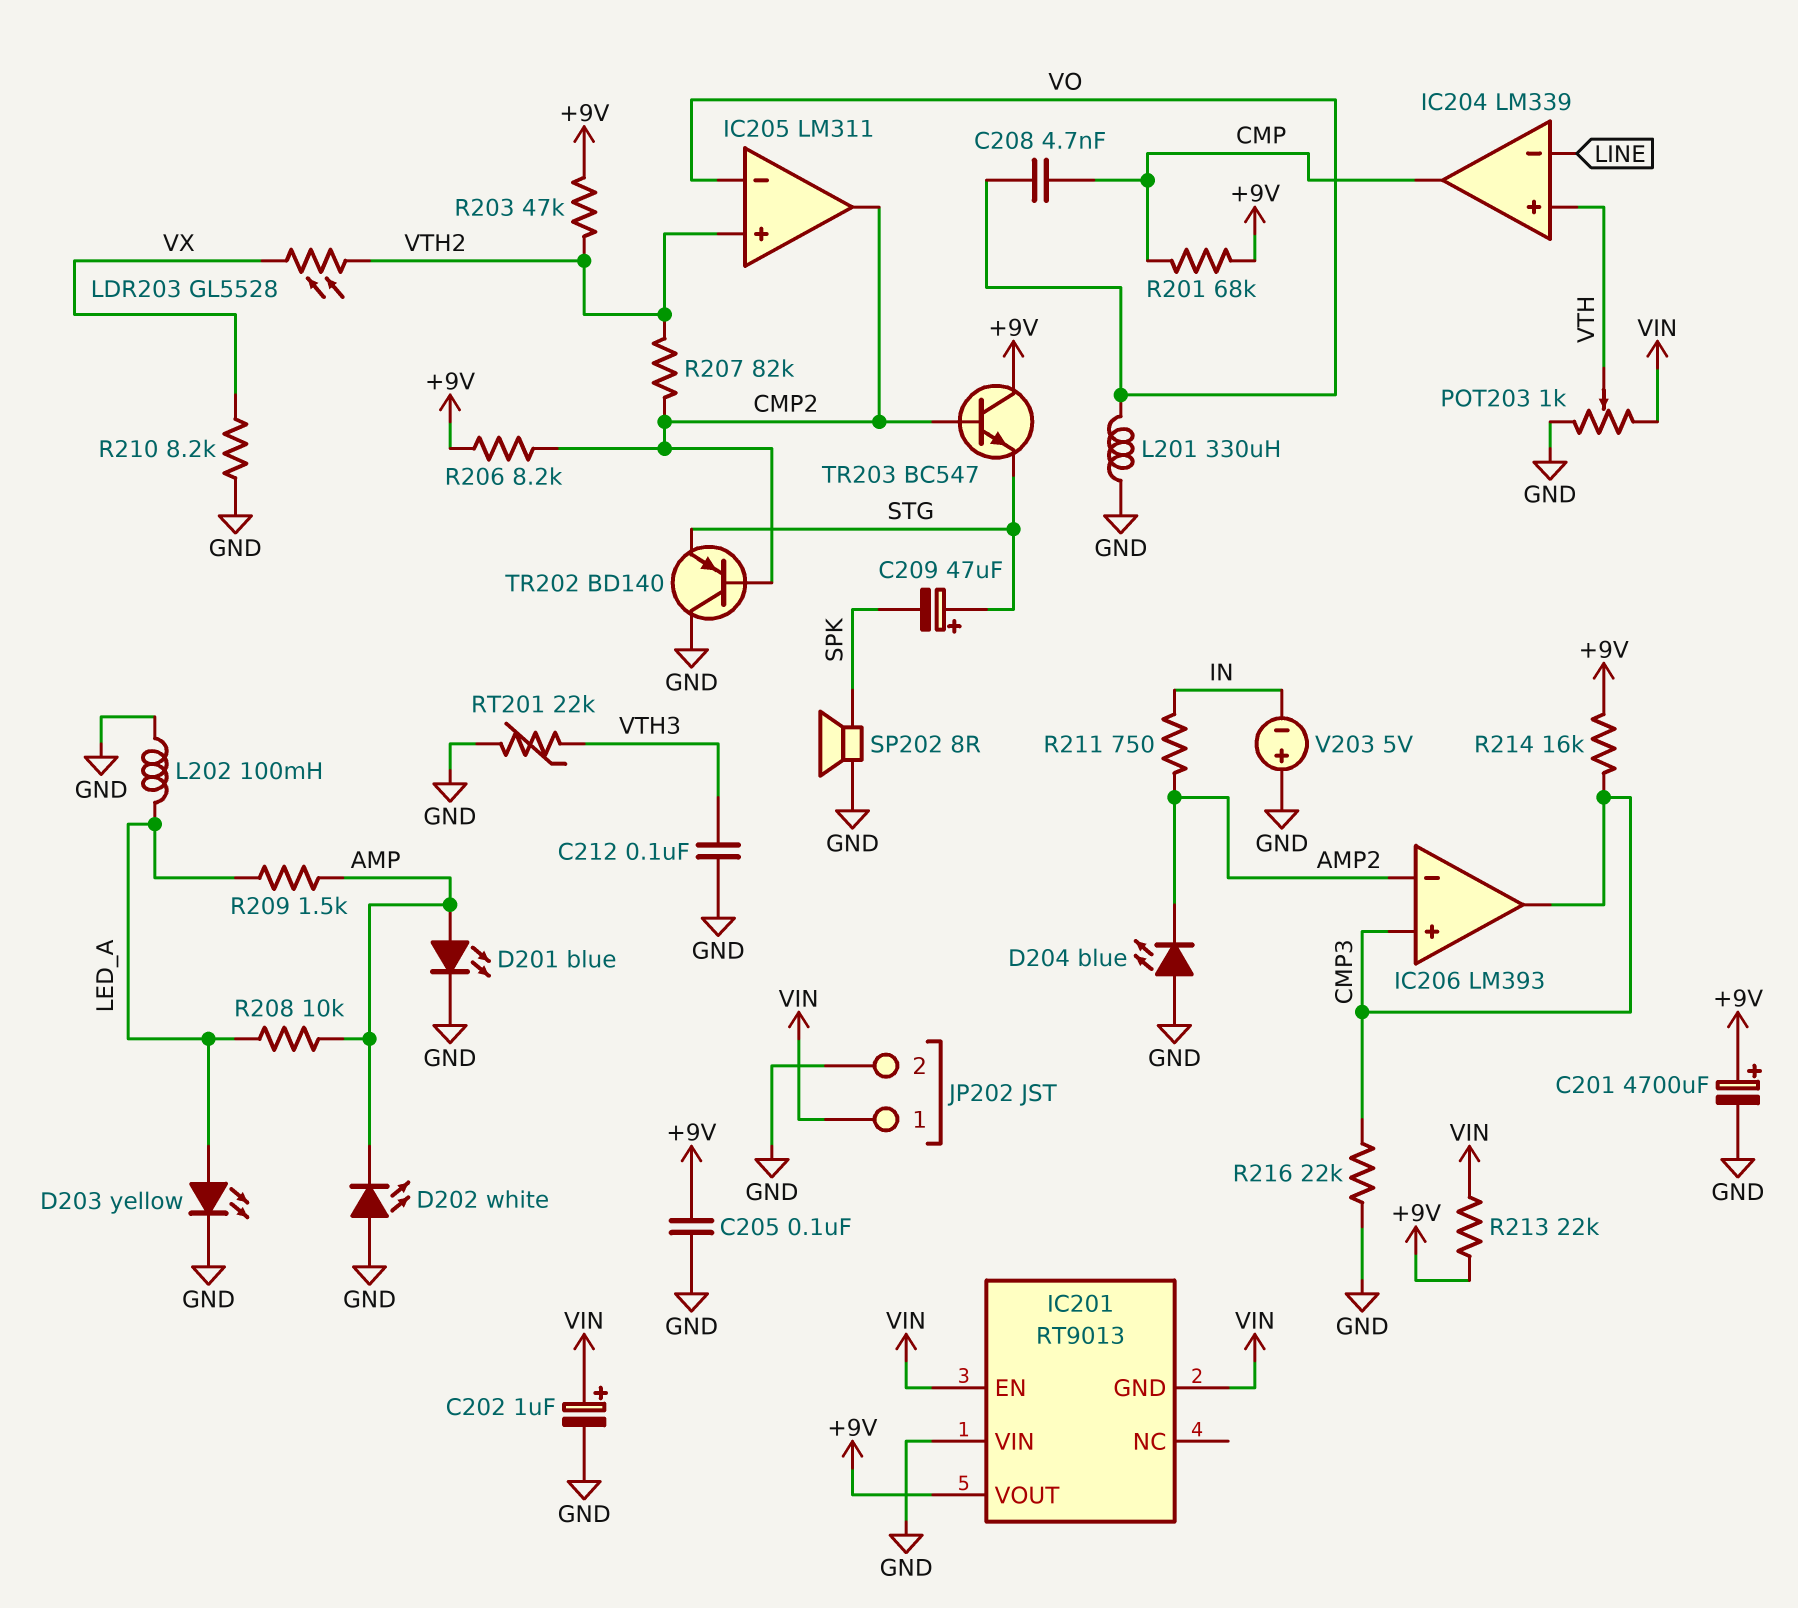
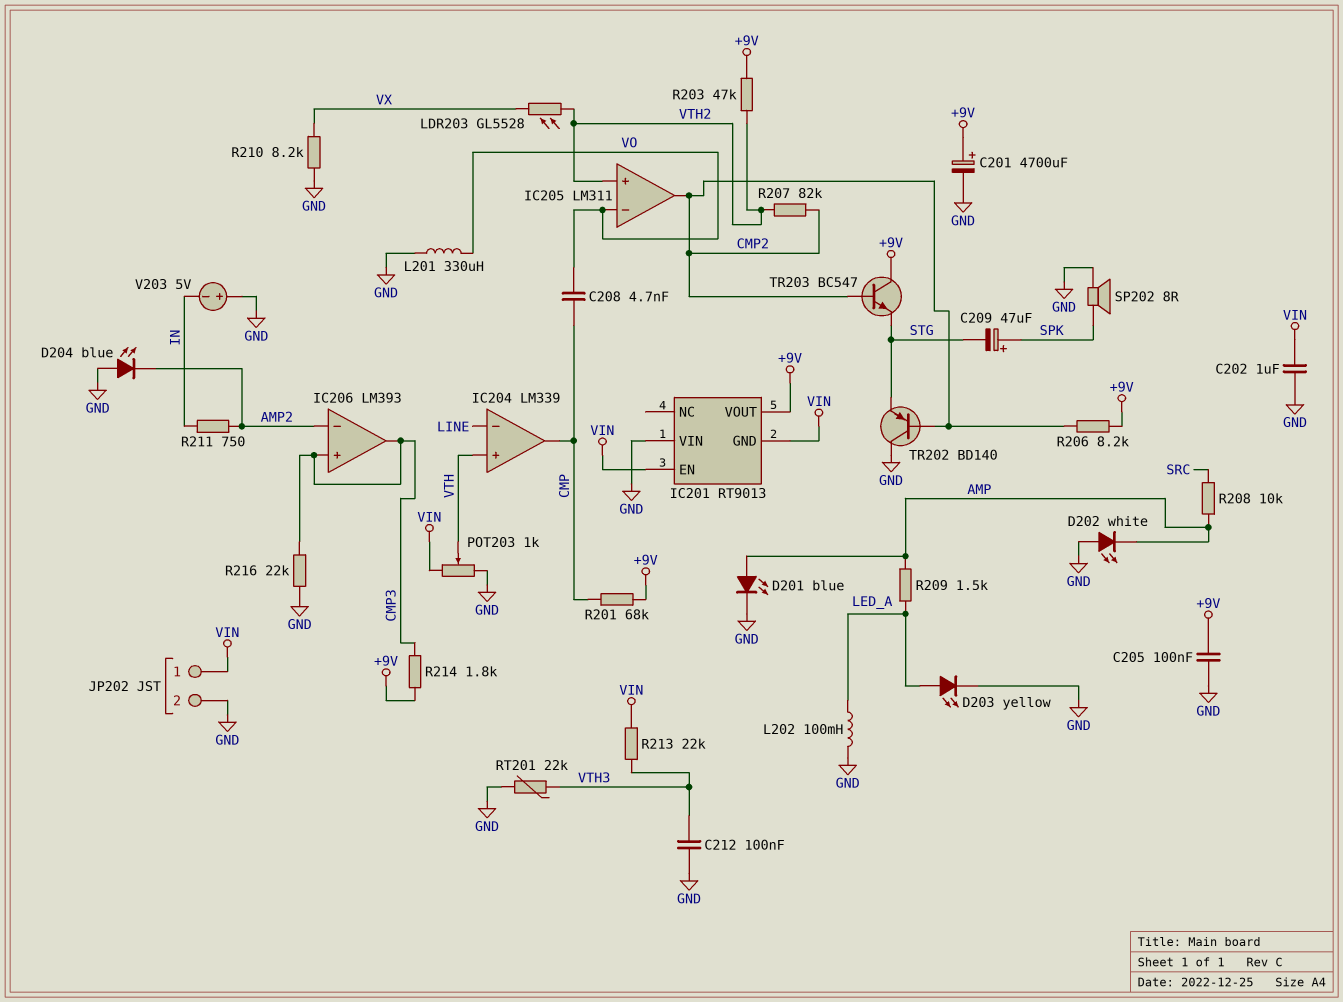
C202: 1uF (plus VIN, minus GND) -> 1uF (GND, VIN)
C209: 47uF (plus STG, minus SPK) -> 47uF (plus SPK, minus STG)
R208: 10k (AMP, LED_A) -> 10k (AMP, SRC)
R213: 22k (+9V, VIN) -> 22k (VIN, VTH3)
R214: 16k (+9V, CMP3) -> 1.8k (+9V, CMP3)

